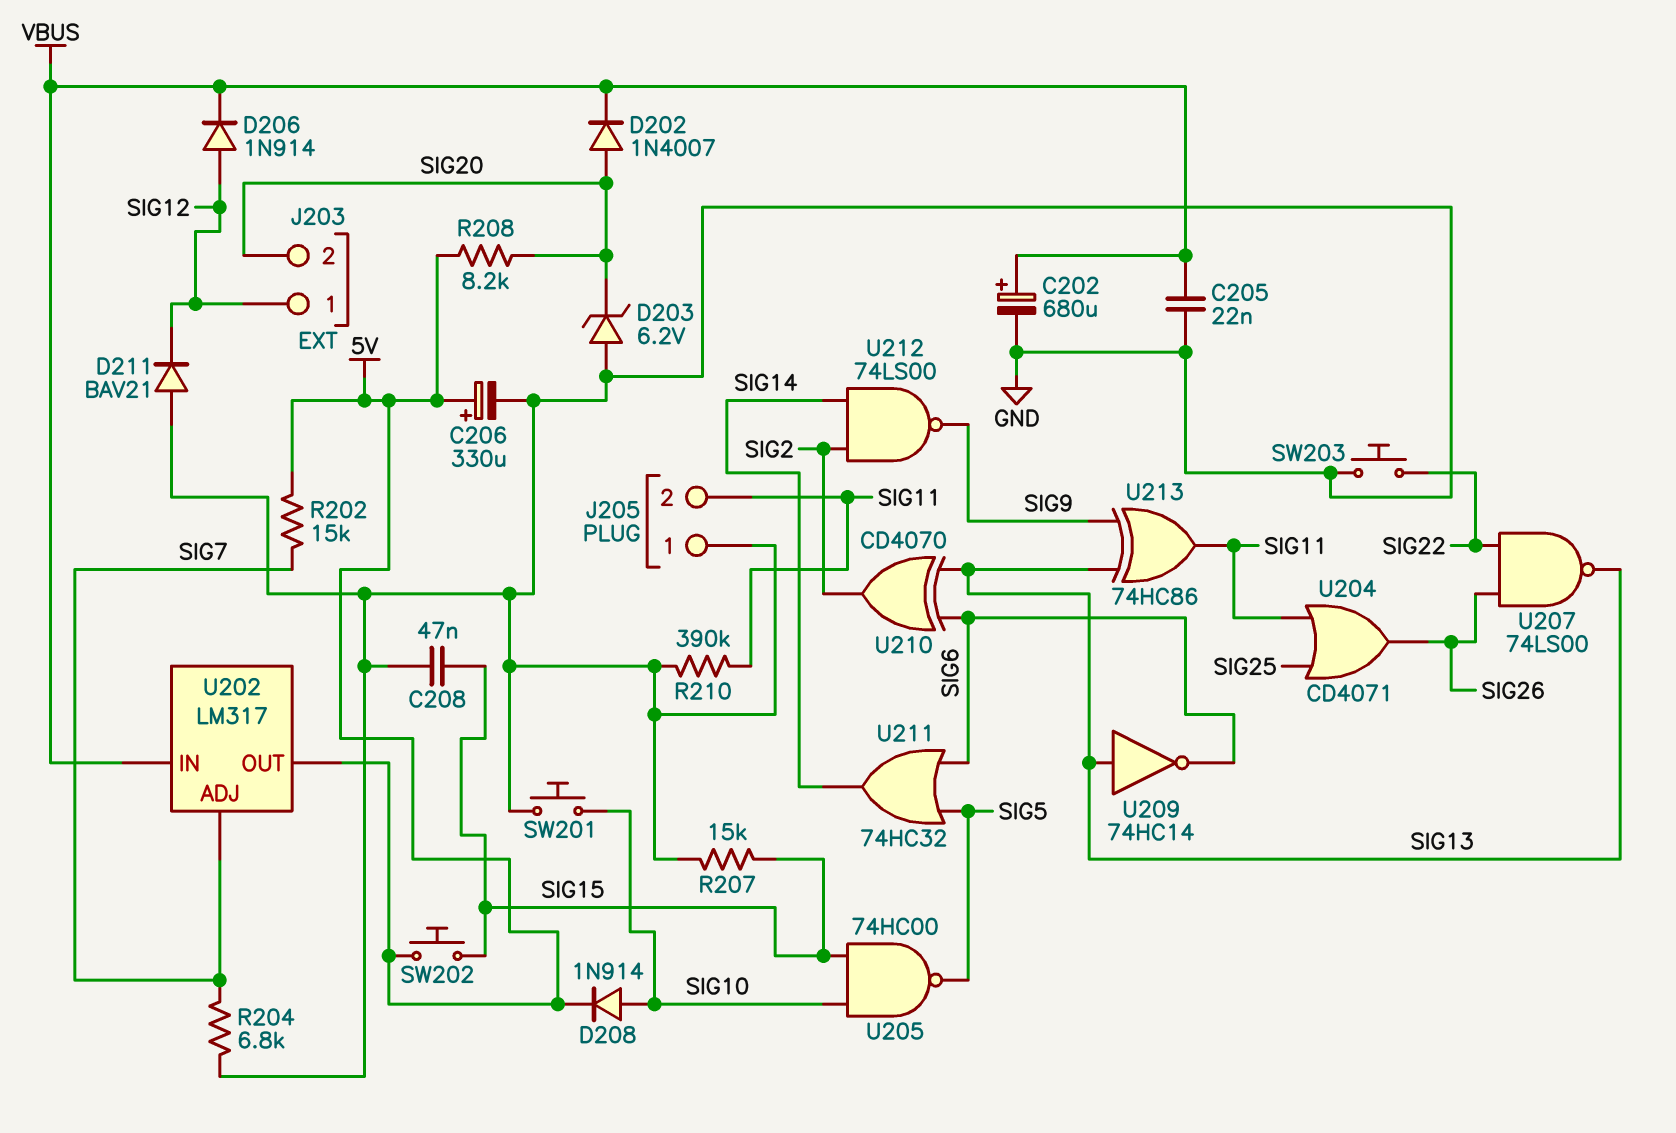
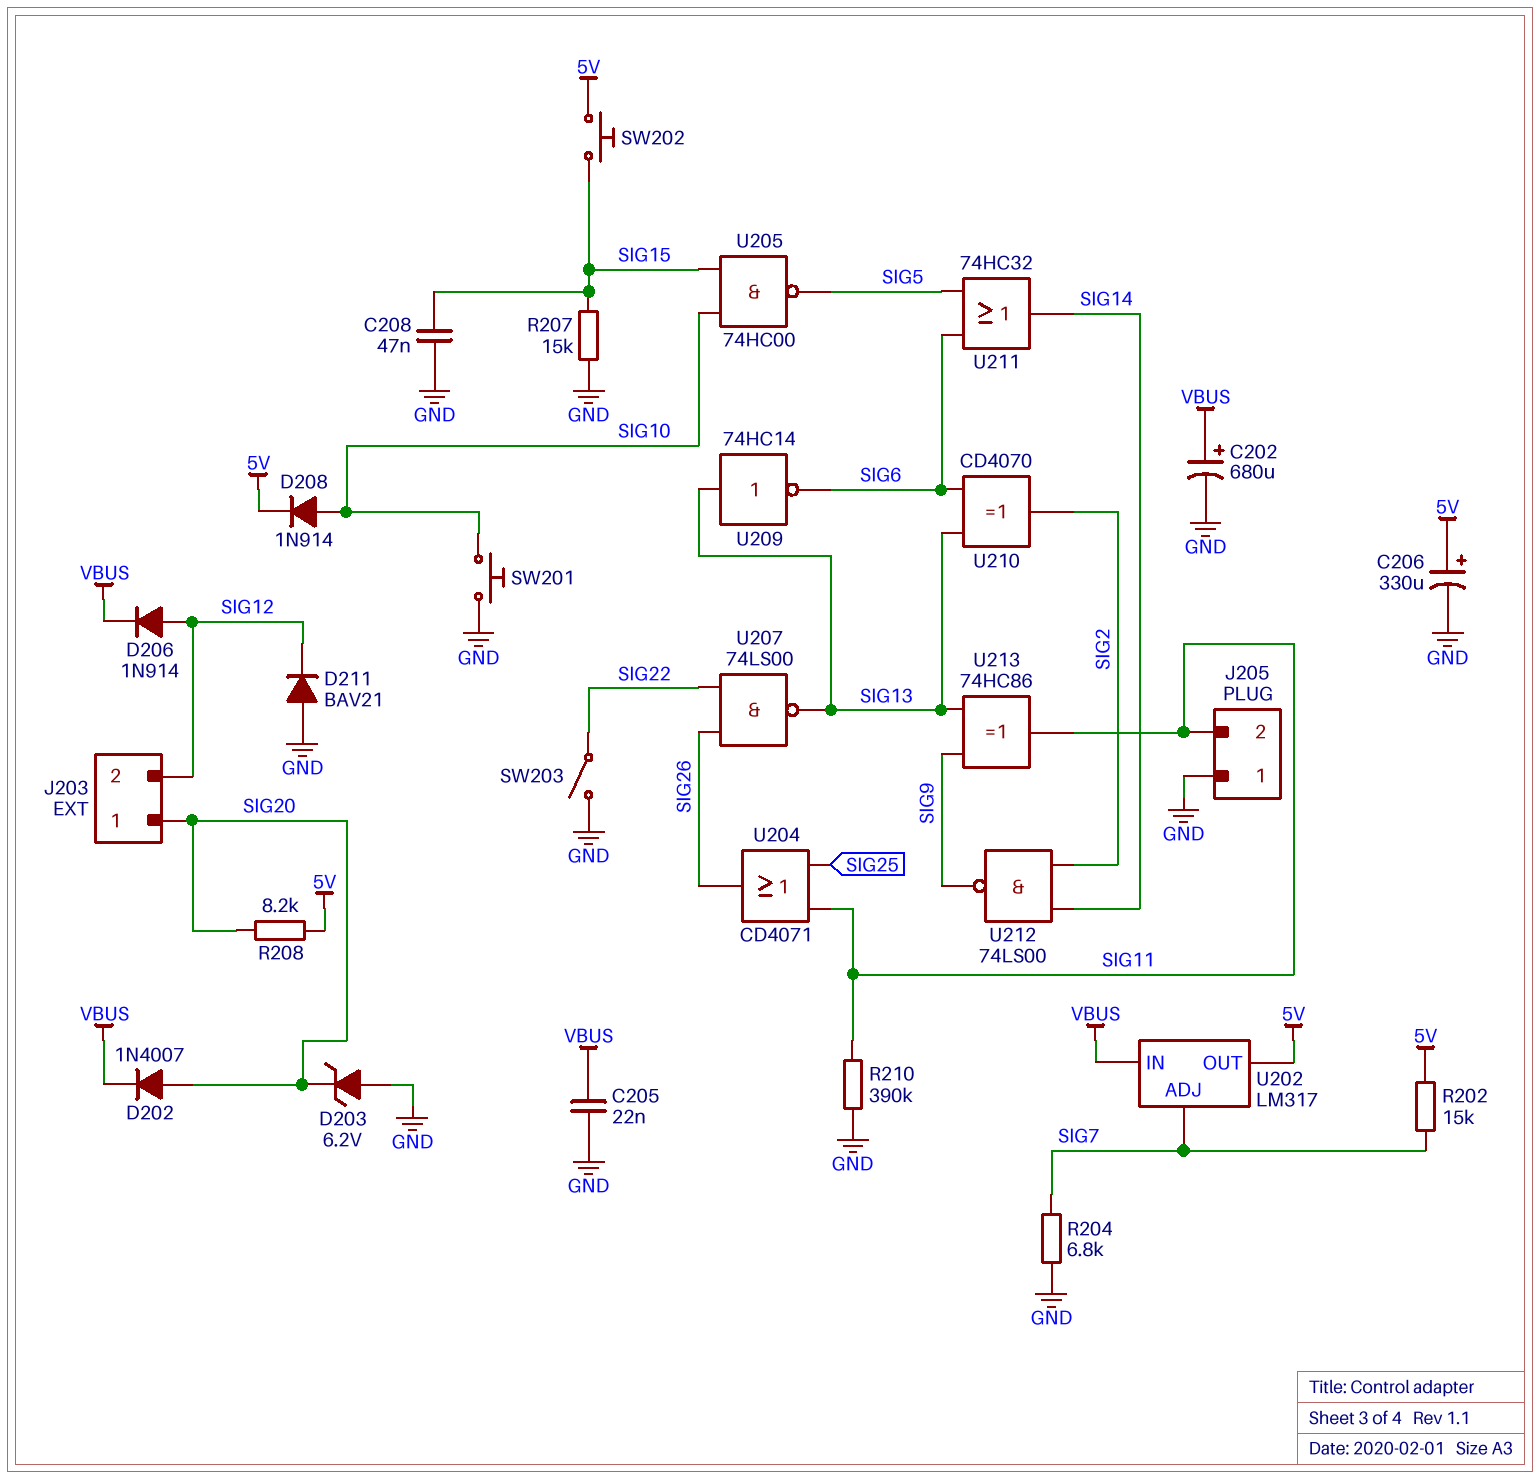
J203 pin 1: SIG12 -> SIG20
J203 pin 2: SIG20 -> SIG12
SW203: button (GND, SIG22) -> switch (GND, SIG22)

